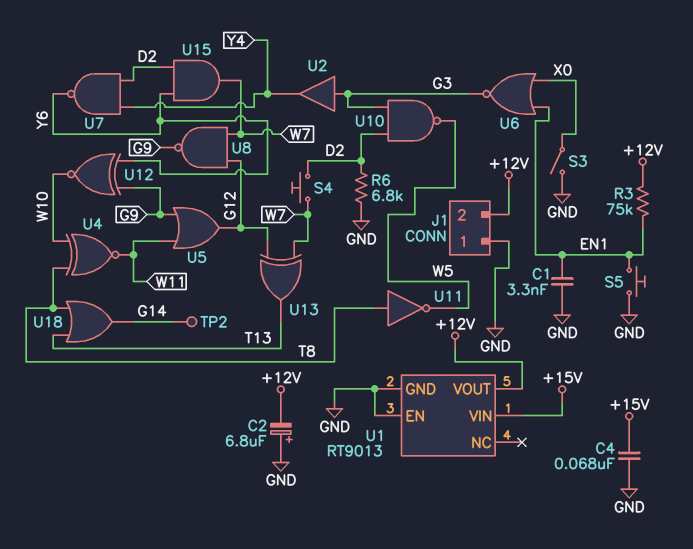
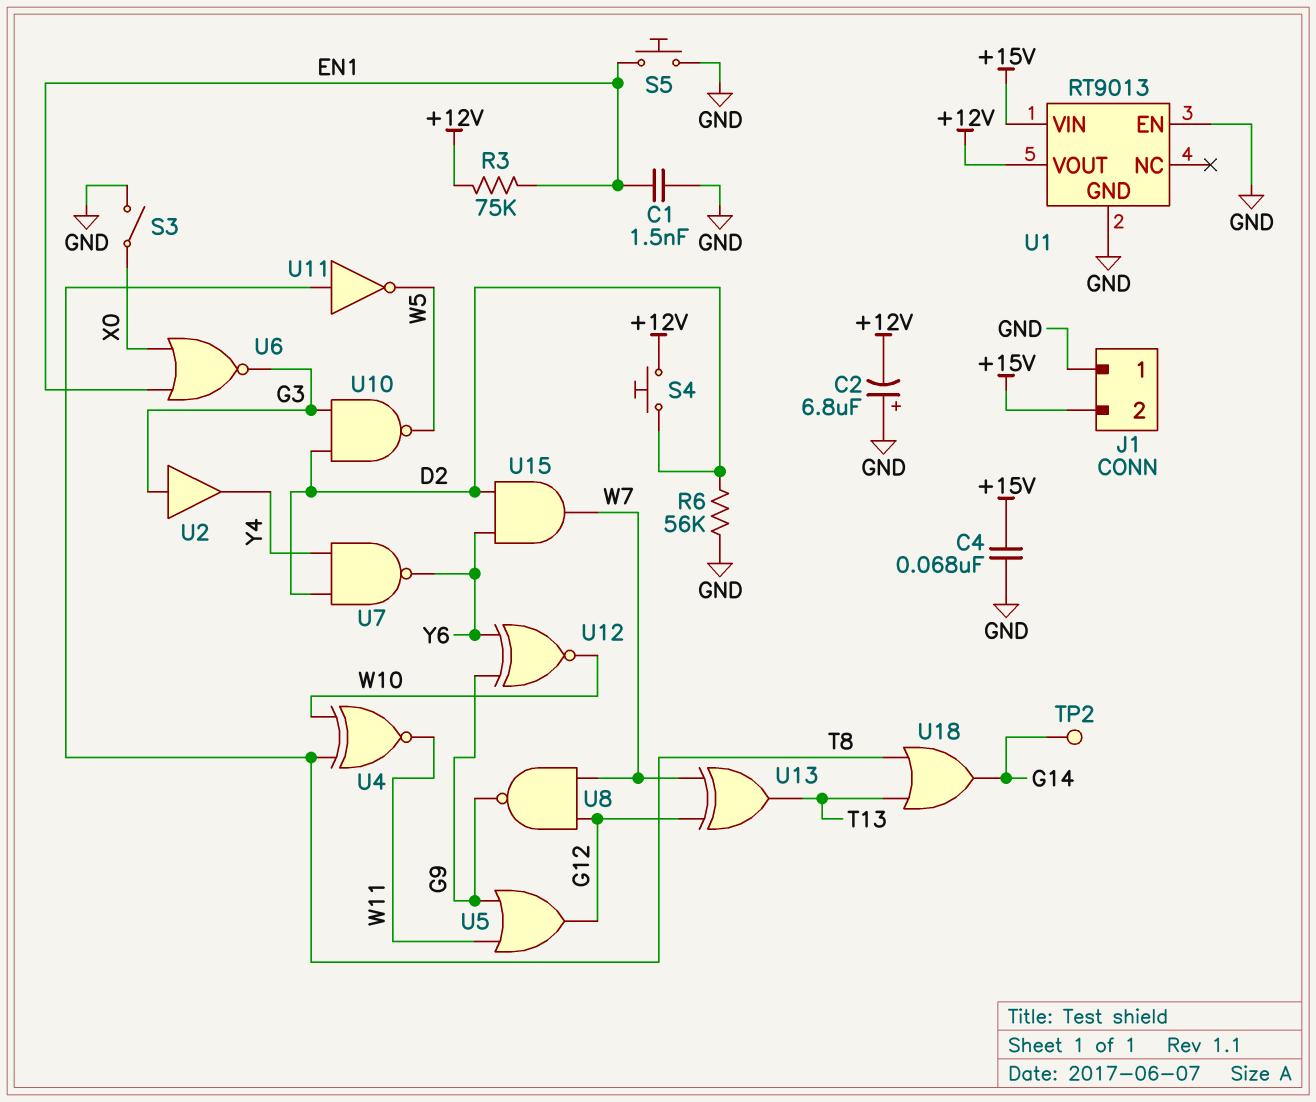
C1: 3.3nF (EN1, GND) -> 1.5nF (EN1, GND)
J1 pin 2: +12V -> +15V
R6: 6.8k (D2, GND) -> 56k (D2, GND)
S4: button (D2, W7) -> button (+12V, D2)

